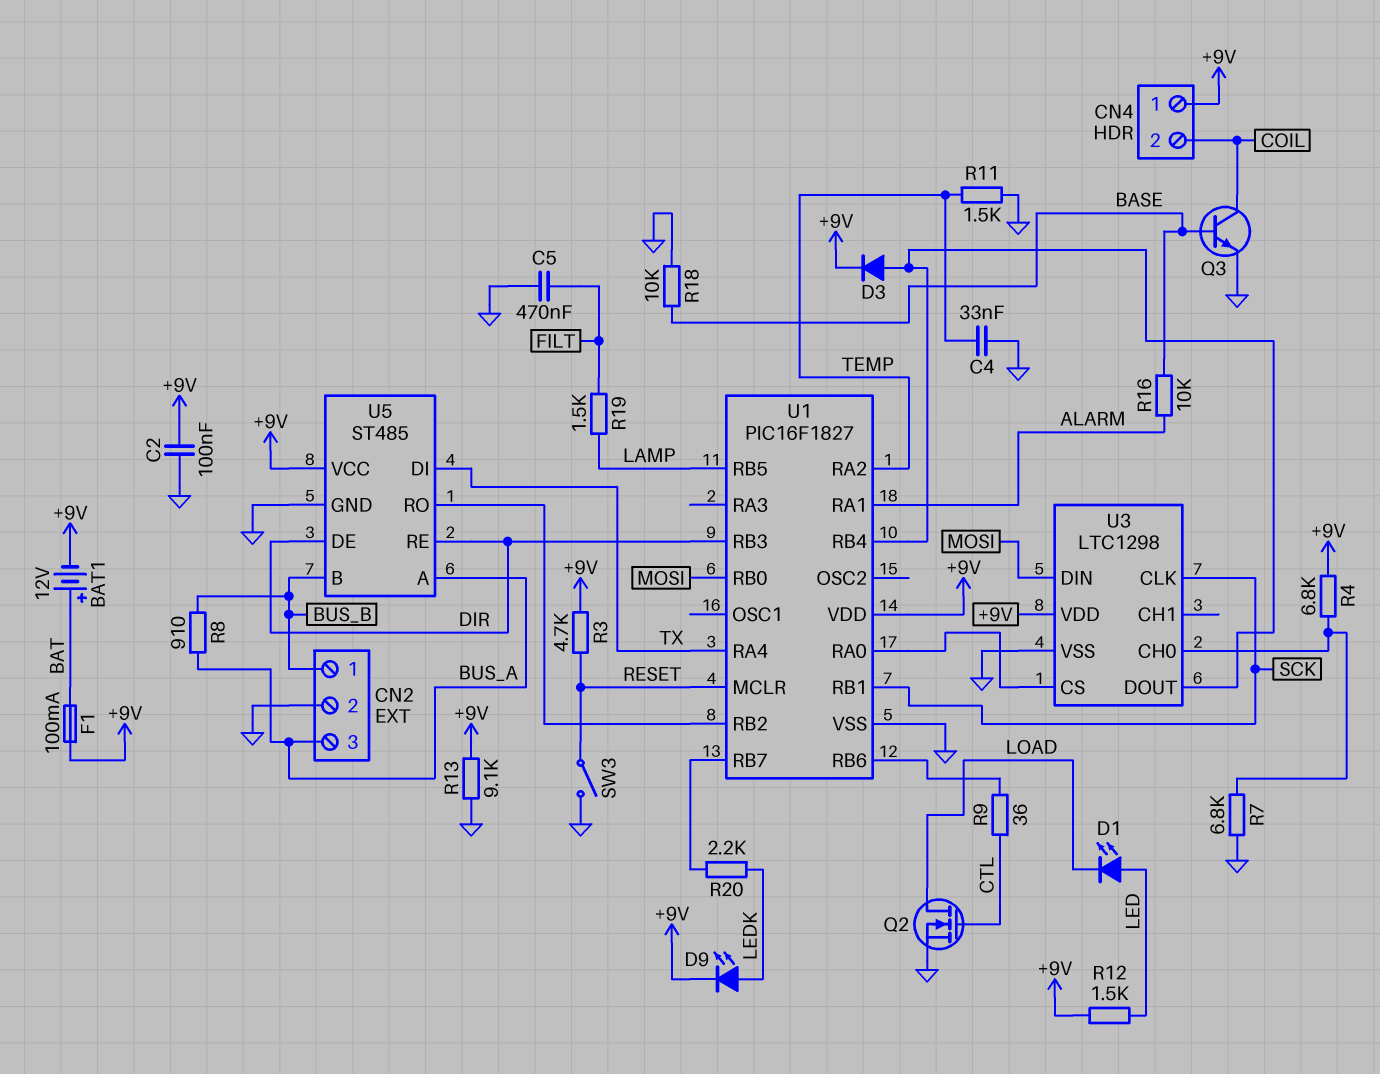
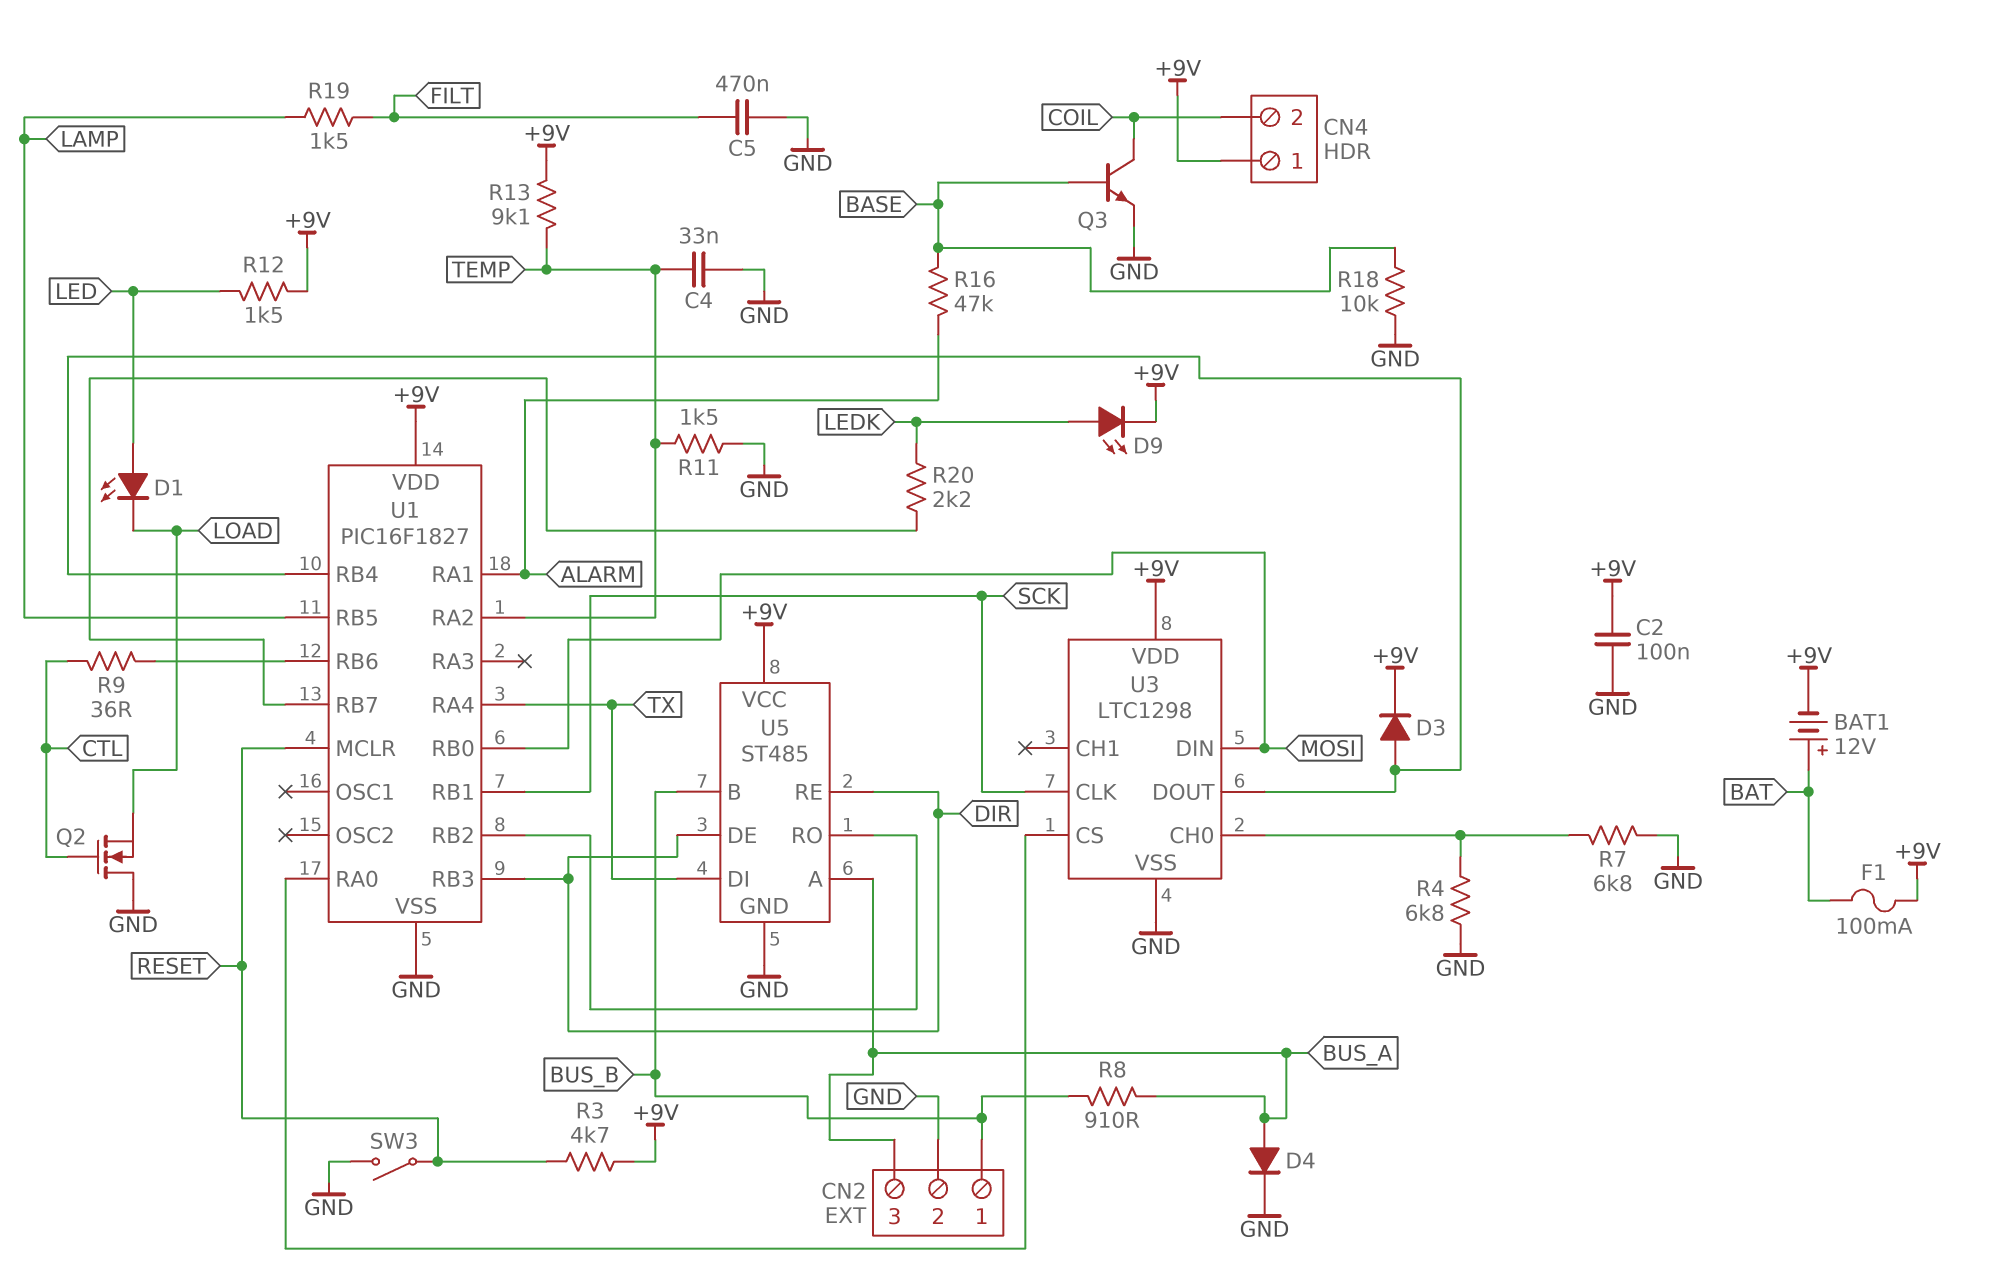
D4: none -> diode (A BUS_A, K GND)
Q2: NMOS (G CTL, D LOAD, S GND) -> NMOS (G CTL, D GND, S LOAD)
R4: 6.8k (+9V, U3/CH0) -> 6.8k (GND, U3/CH0)
R13: 9.1k (+9V, GND) -> 9.1k (+9V, TEMP)
R16: 10k (ALARM, BASE) -> 47k (ALARM, BASE)

